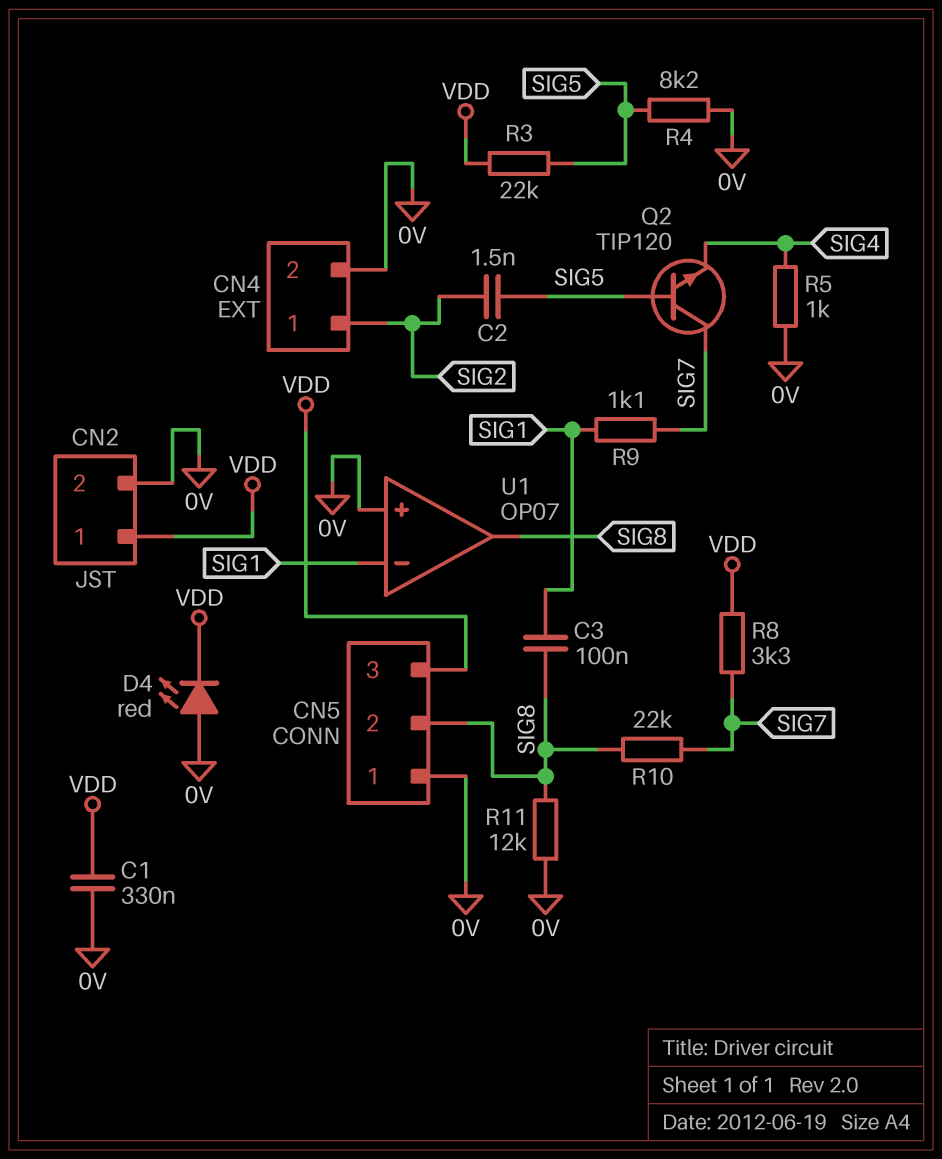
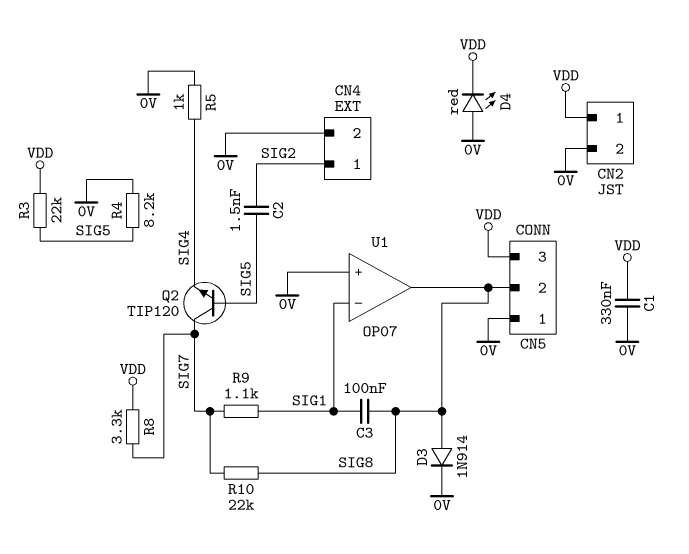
D3: none -> diode 1N914 (A SIG8, K 0V)
R11: 12k (0V, SIG8) -> none

